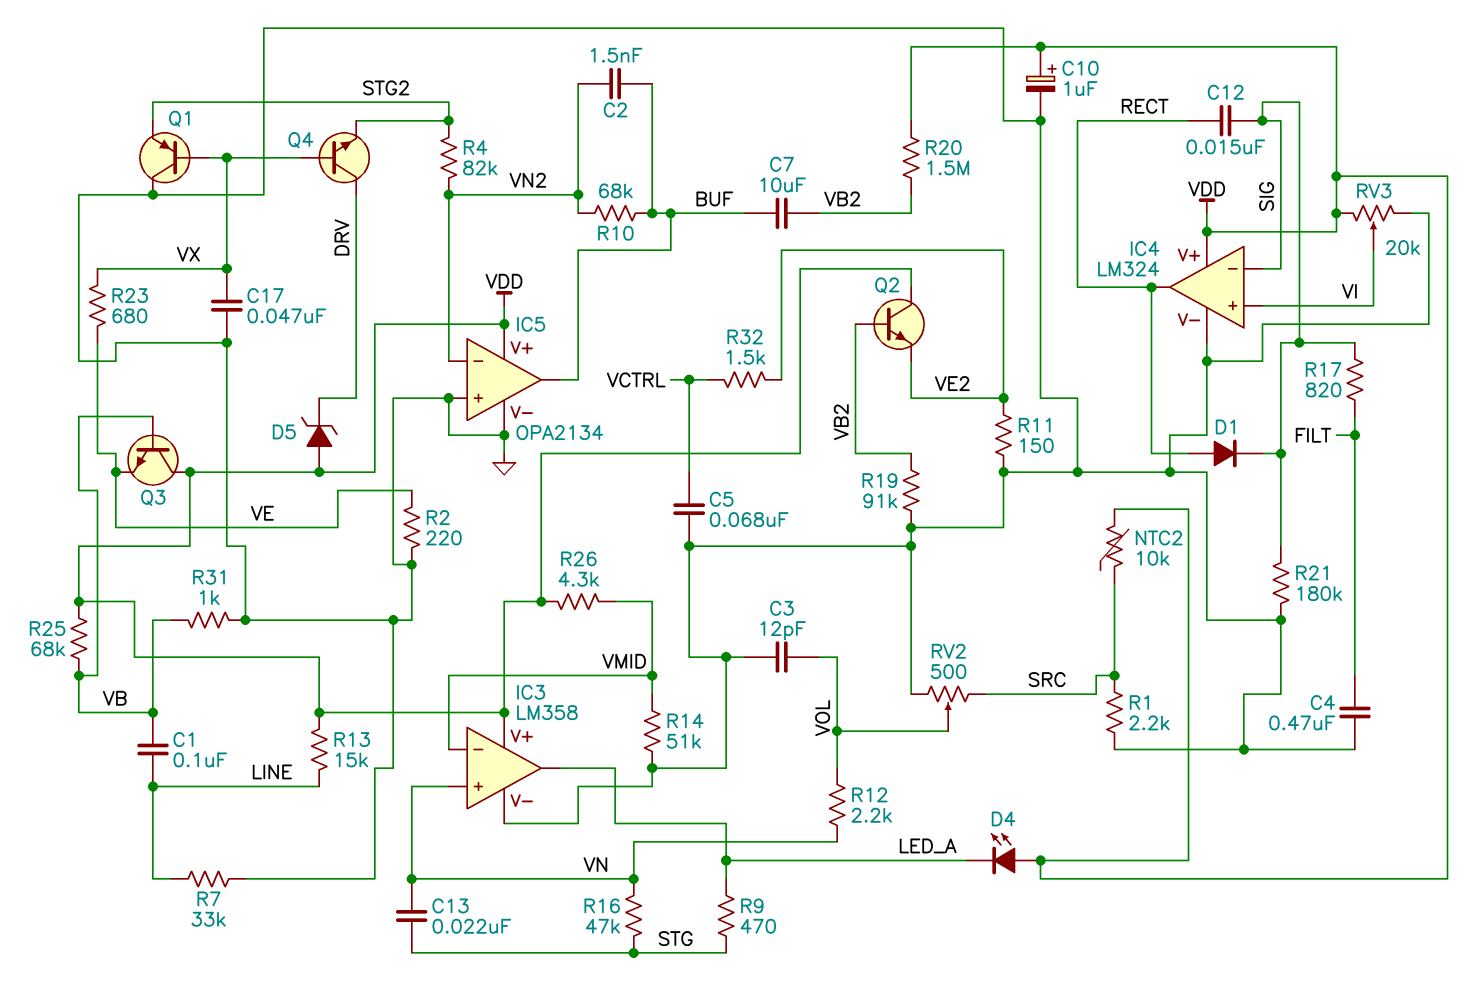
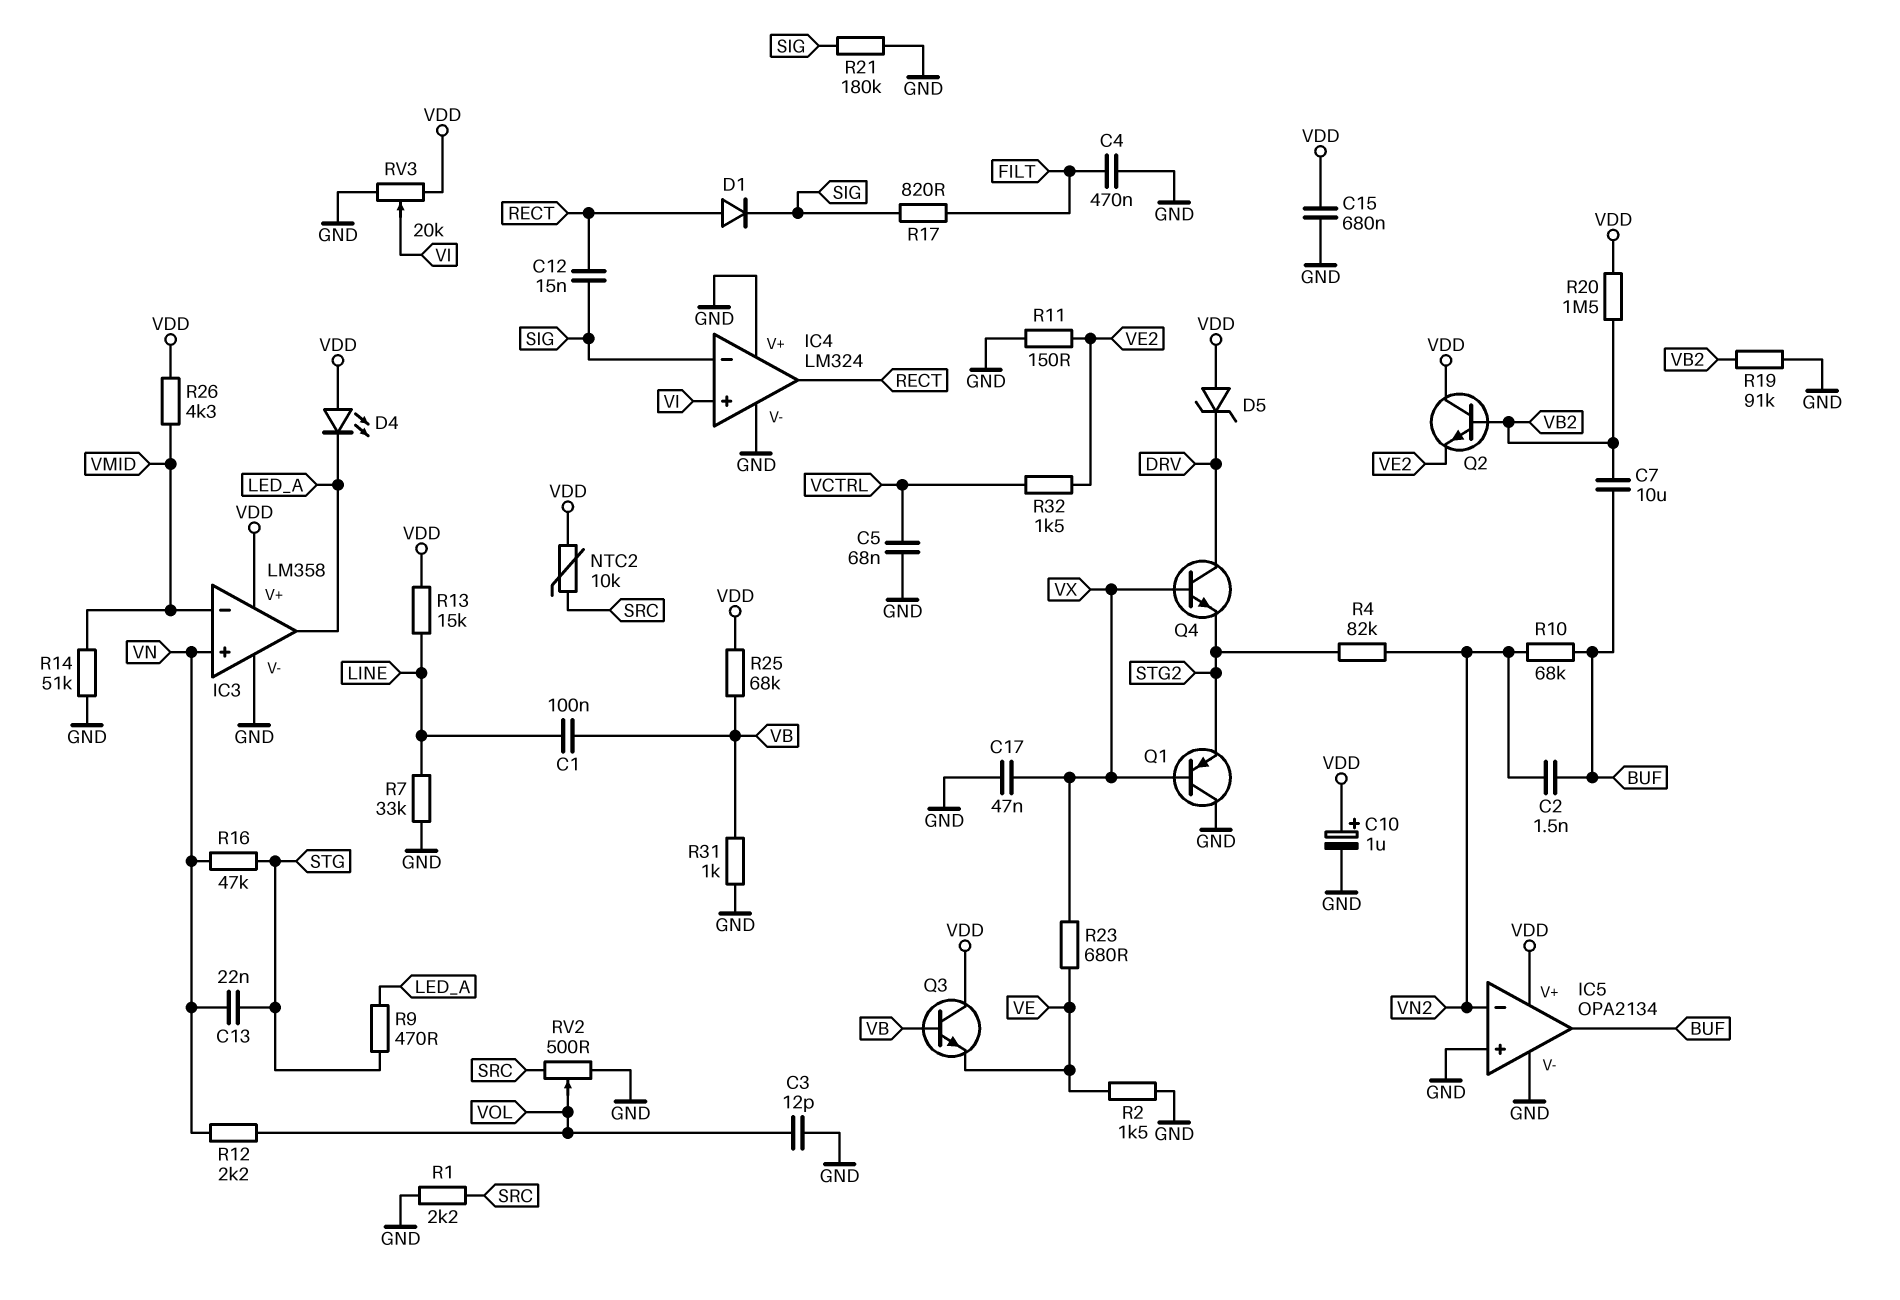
C15: none -> 680nF (GND, VDD)
IC4 pin V+: VDD -> GND
R2: 220 (GND, VE) -> 1.5k (GND, VE)

